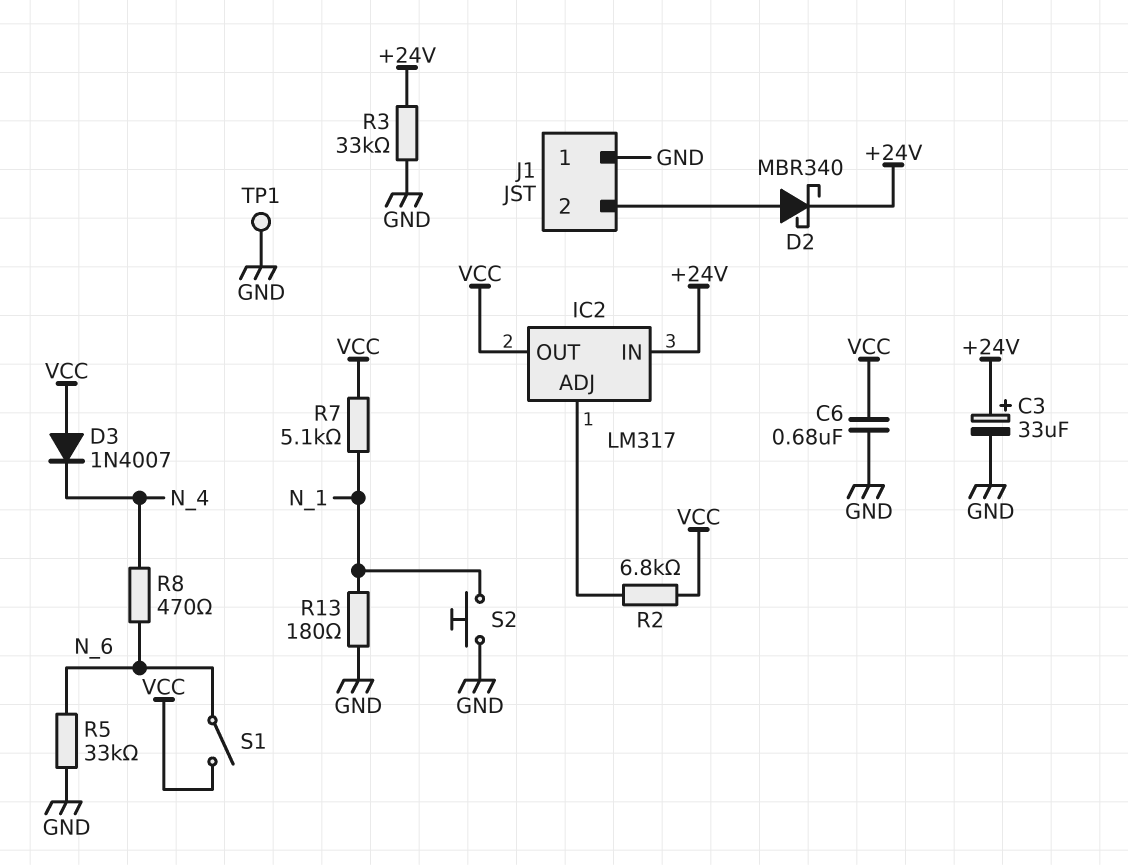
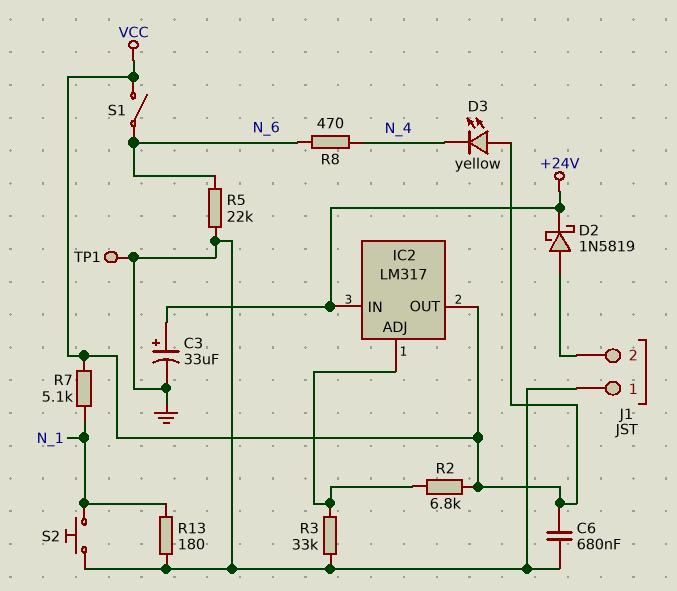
D2: schottky MBR340 (A J1/2, K +24V) -> schottky 1N5819 (A J1/2, K +24V)
D3: diode 1N4007 (A VCC, K N_4) -> LED yellow (A VCC, K N_4)
R3: 33k (+24V, GND) -> 33k (GND, IC2/ADJ)
R5: 33k (GND, N_6) -> 22k (GND, N_6)

